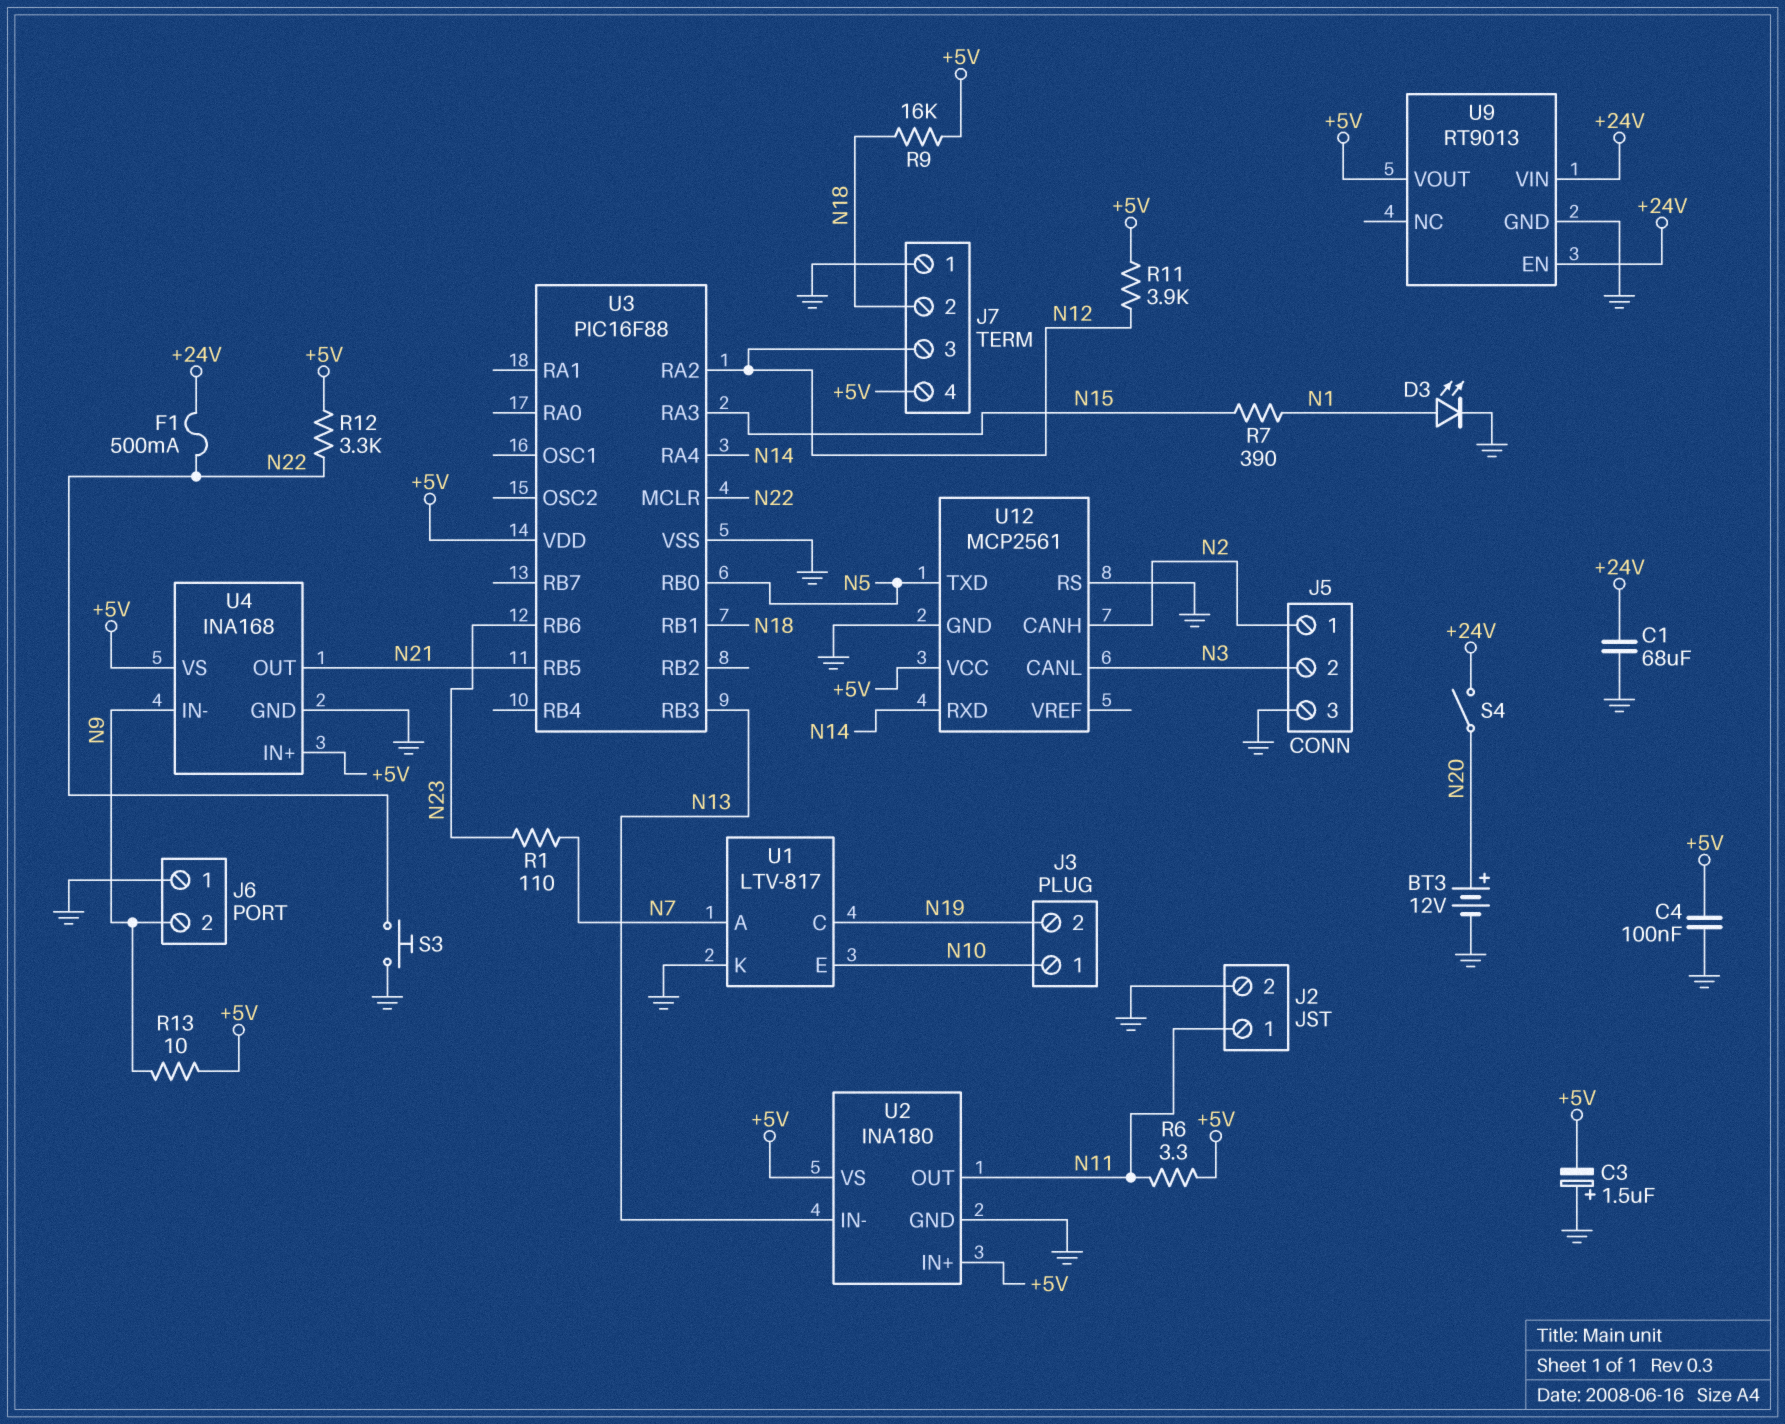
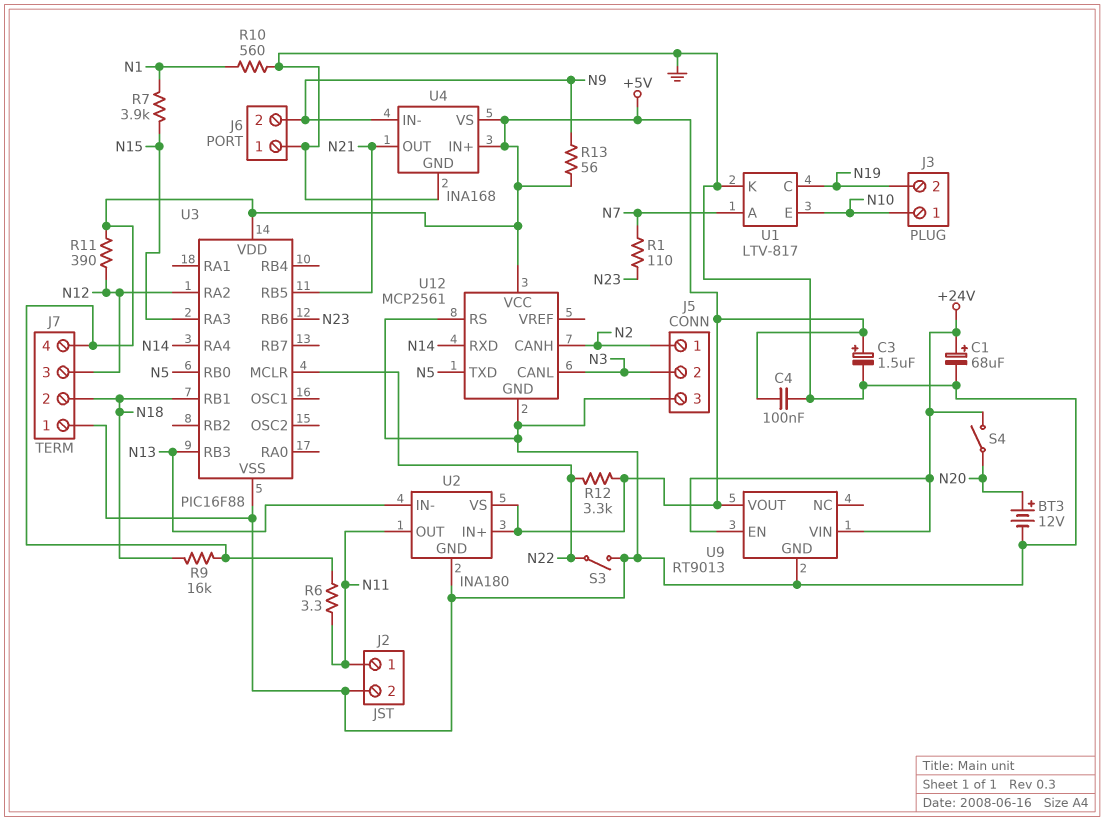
C1: 68uF (+24V, GND) -> 68uF (plus +24V, minus GND)
C3: 1.5uF (plus GND, minus +5V) -> 1.5uF (plus +5V, minus GND)
D3: LED (A N1, K GND) -> none
F1: 500mA (+24V, N22) -> none
R7: 390 (N1, N15) -> 3.9k (N1, N15)
R10: none -> 560 (GND, N1)
R11: 3.9k (+5V, N12) -> 390 (+5V, N12)
R13: 10 (+5V, N9) -> 56 (+5V, N9)
S3: button (GND, N22) -> switch (GND, N22)

